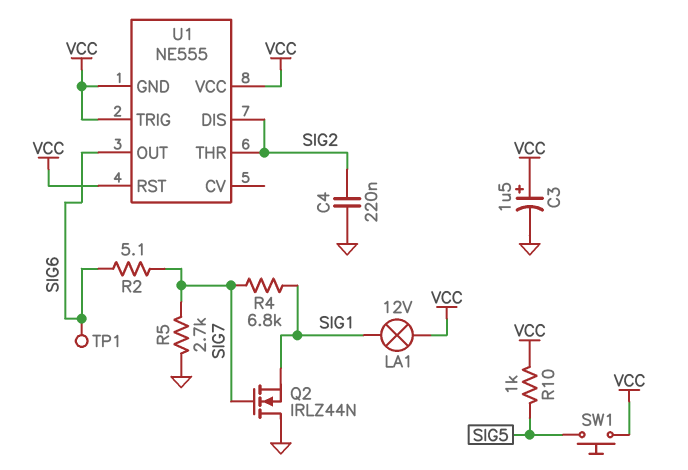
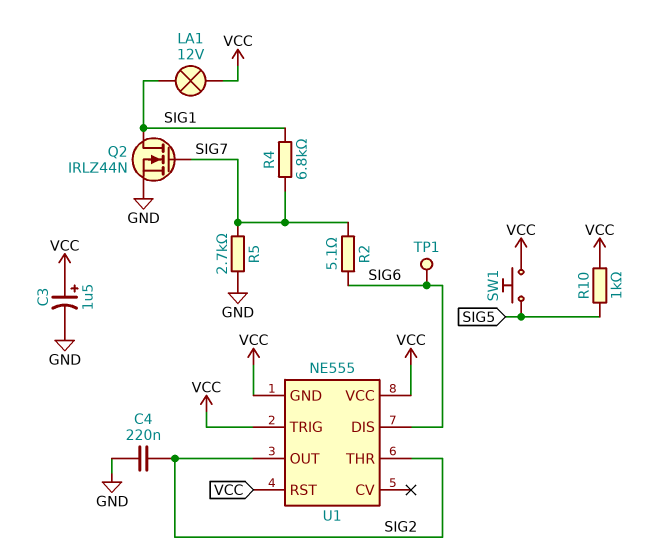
Q2: NMOS IRLZ44N (G SIG7, D GND, S SIG1) -> NMOS IRLZ44N (G SIG7, D SIG1, S GND)
U1 pin DIS: SIG2 -> SIG6
U1 pin OUT: SIG6 -> SIG2

